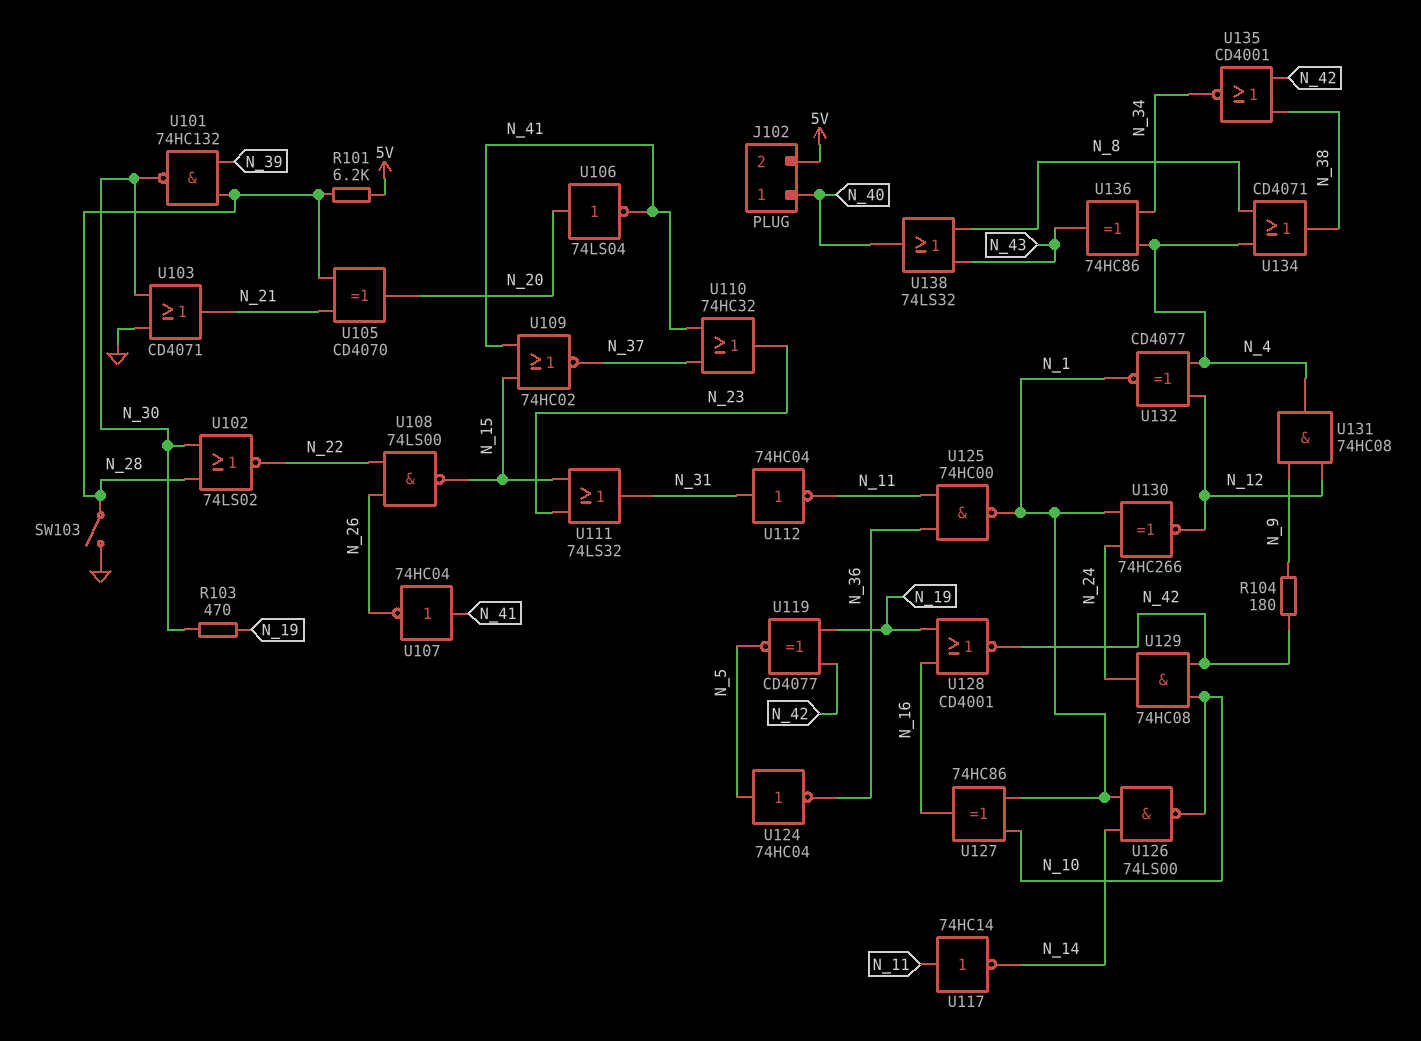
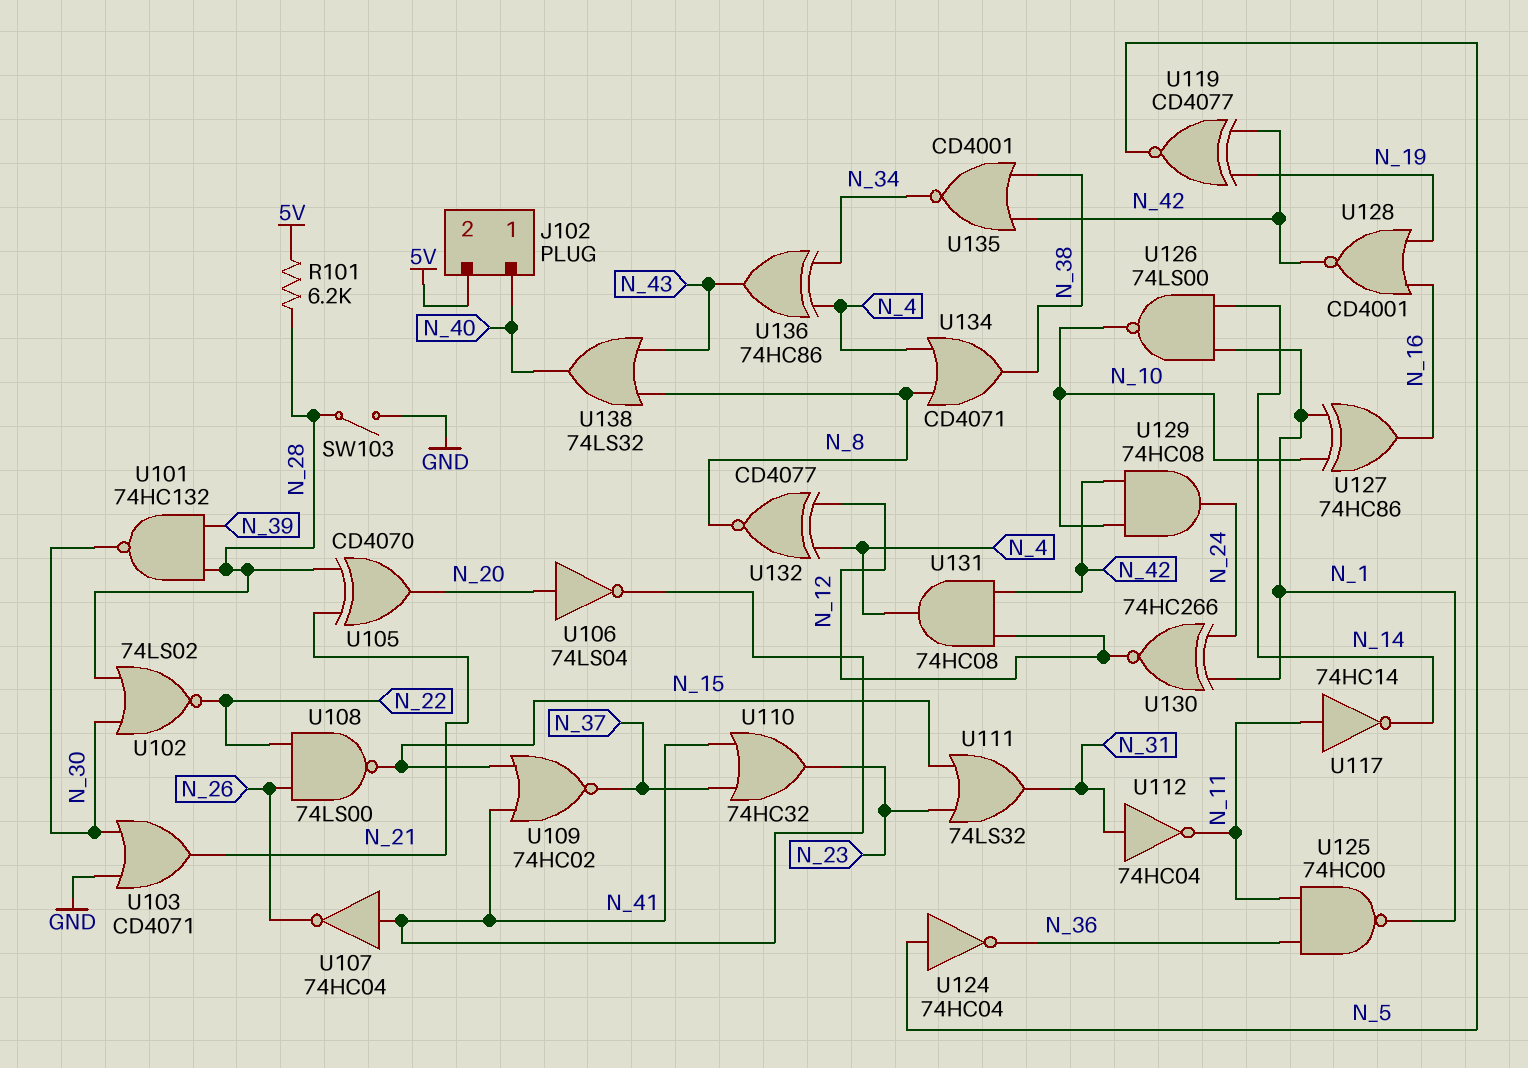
R103: 470 (N_19, N_30) -> none
R104: 180 (N_9, N_42) -> none
U131: AND 74HC08 (in N_9, in N_12, out N_4) -> AND 74HC08 (in N_12, in N_42, out N_4)
U132: XNOR CD4077 (in N_4, in N_12, out N_1) -> XNOR CD4077 (in N_4, in N_12, out N_8)

